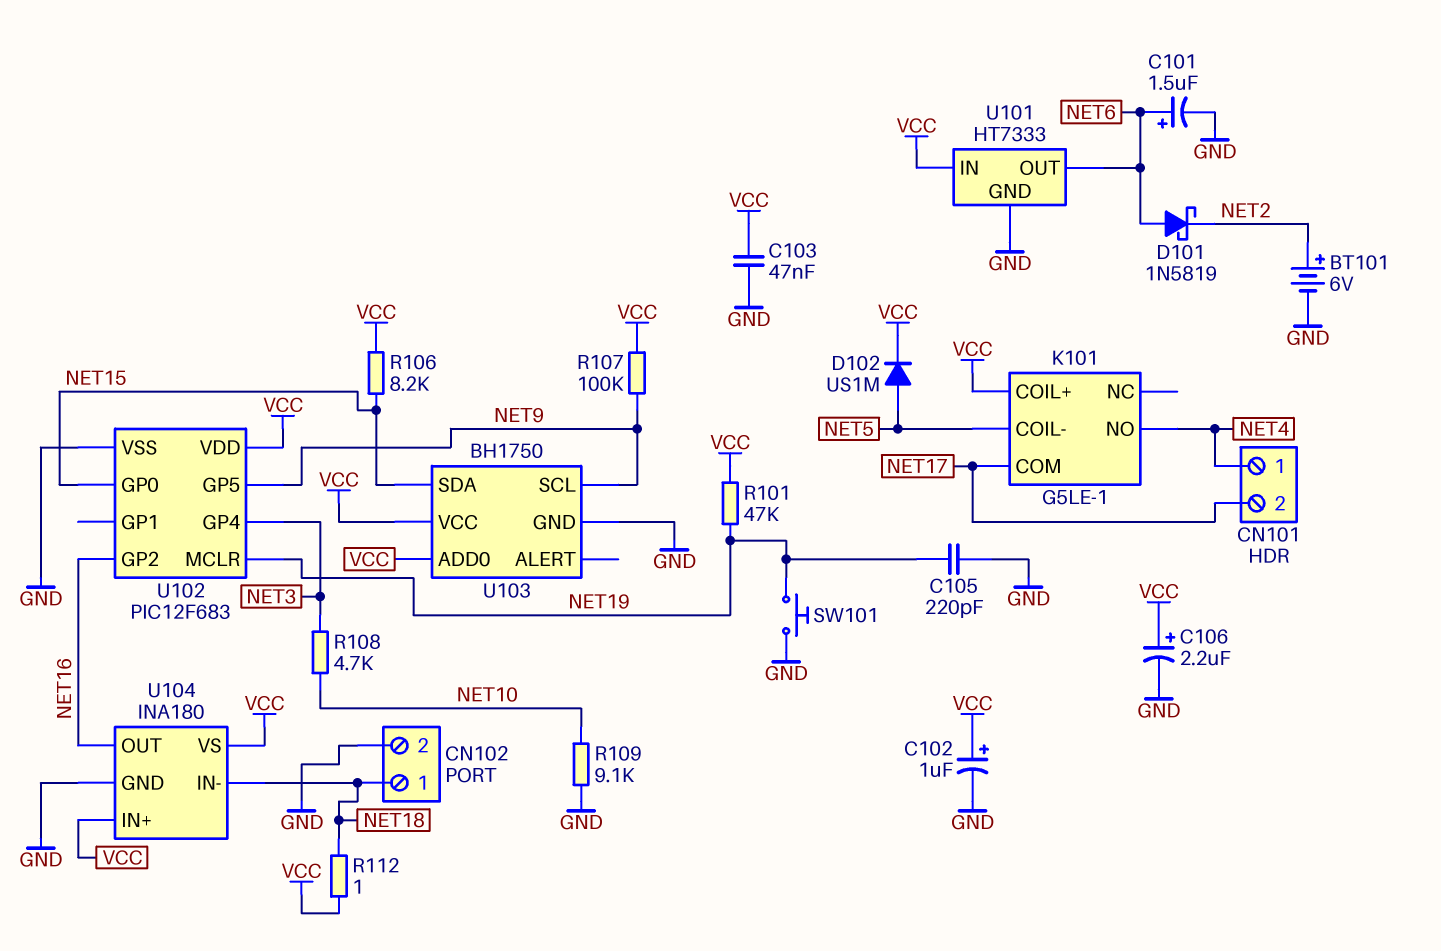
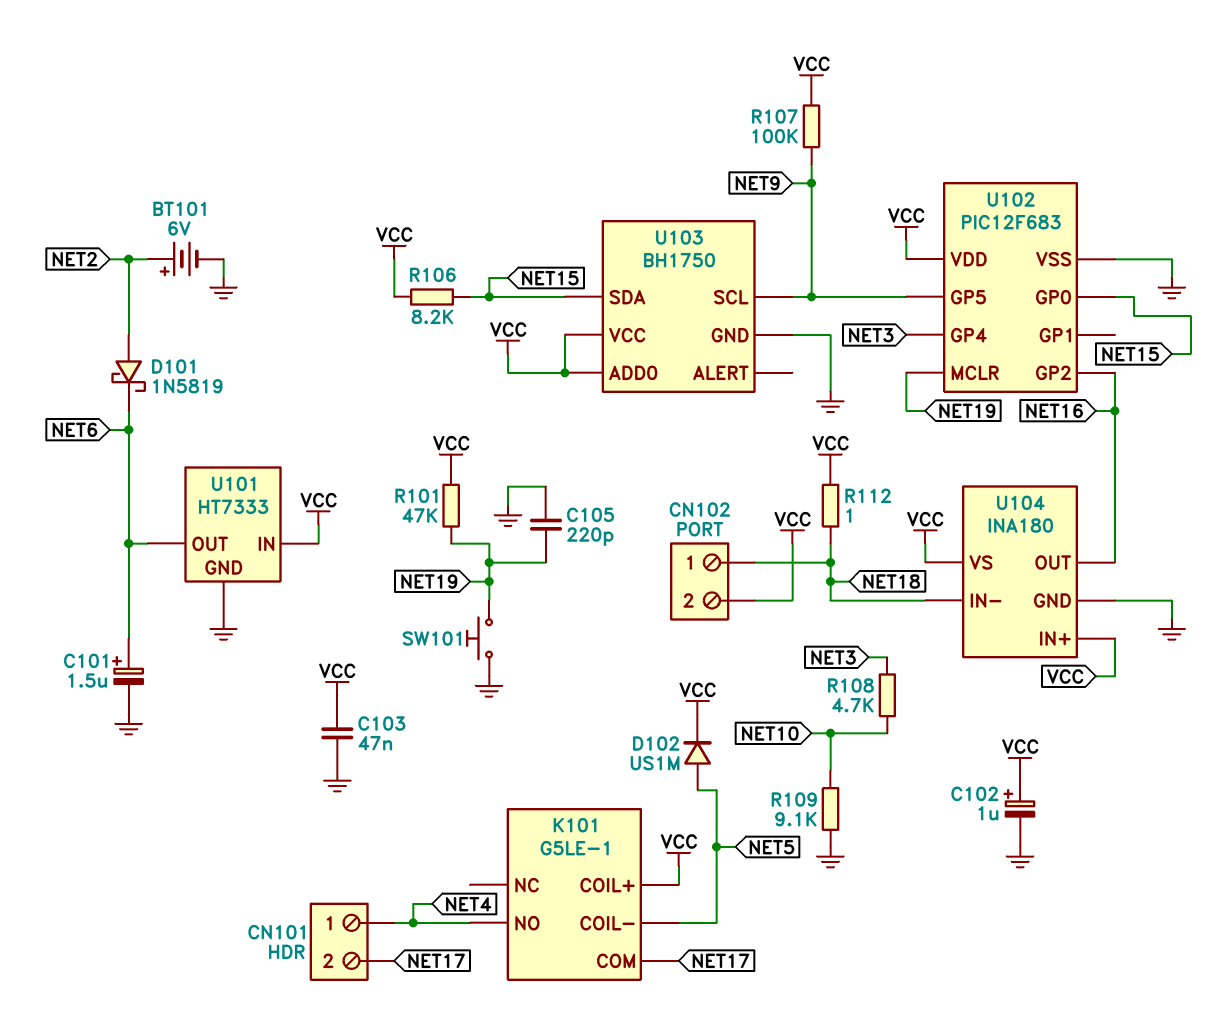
C106: 2.2uF (plus VCC, minus GND) -> none
CN102 pin 2: GND -> VCC
D101: schottky 1N5819 (A NET6, K NET2) -> schottky 1N5819 (A NET2, K NET6)

